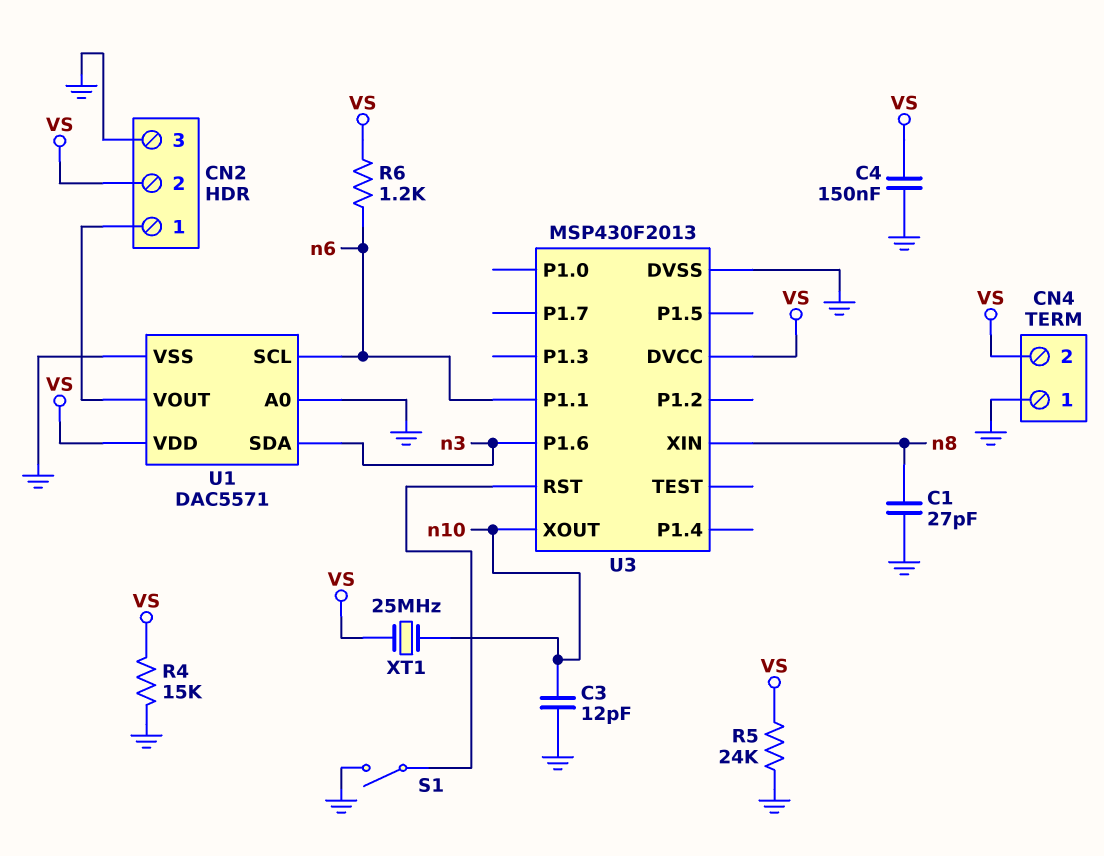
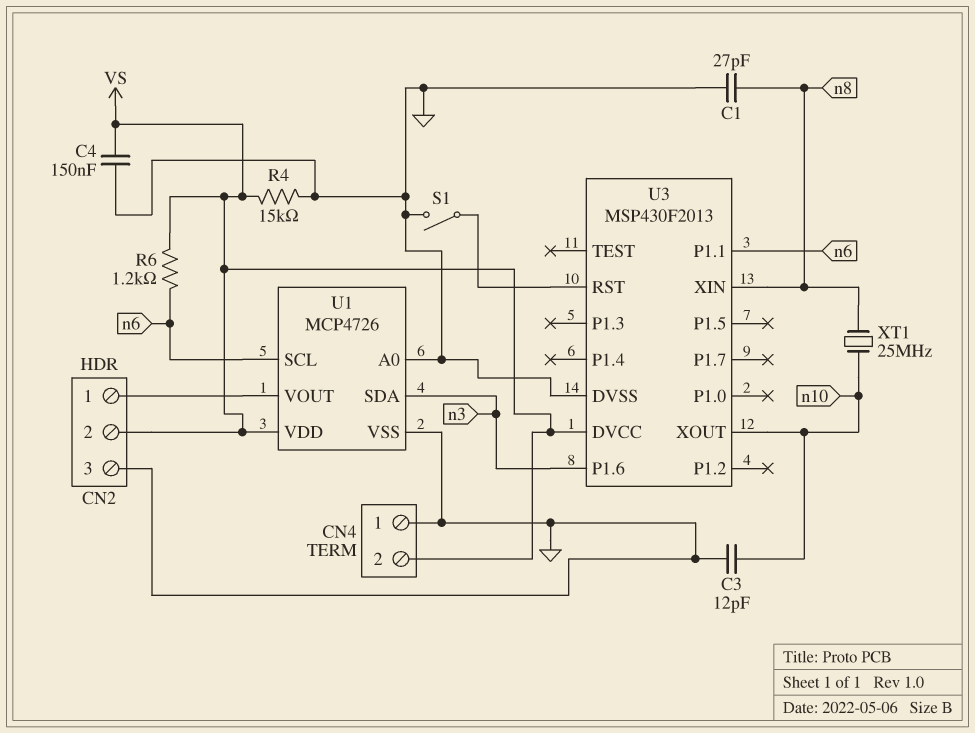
R5: 24k (GND, VS) -> none
U1: DAC5571 -> MCP4726
XT1: 25MHz (VS, n10) -> 25MHz (n8, n10)

